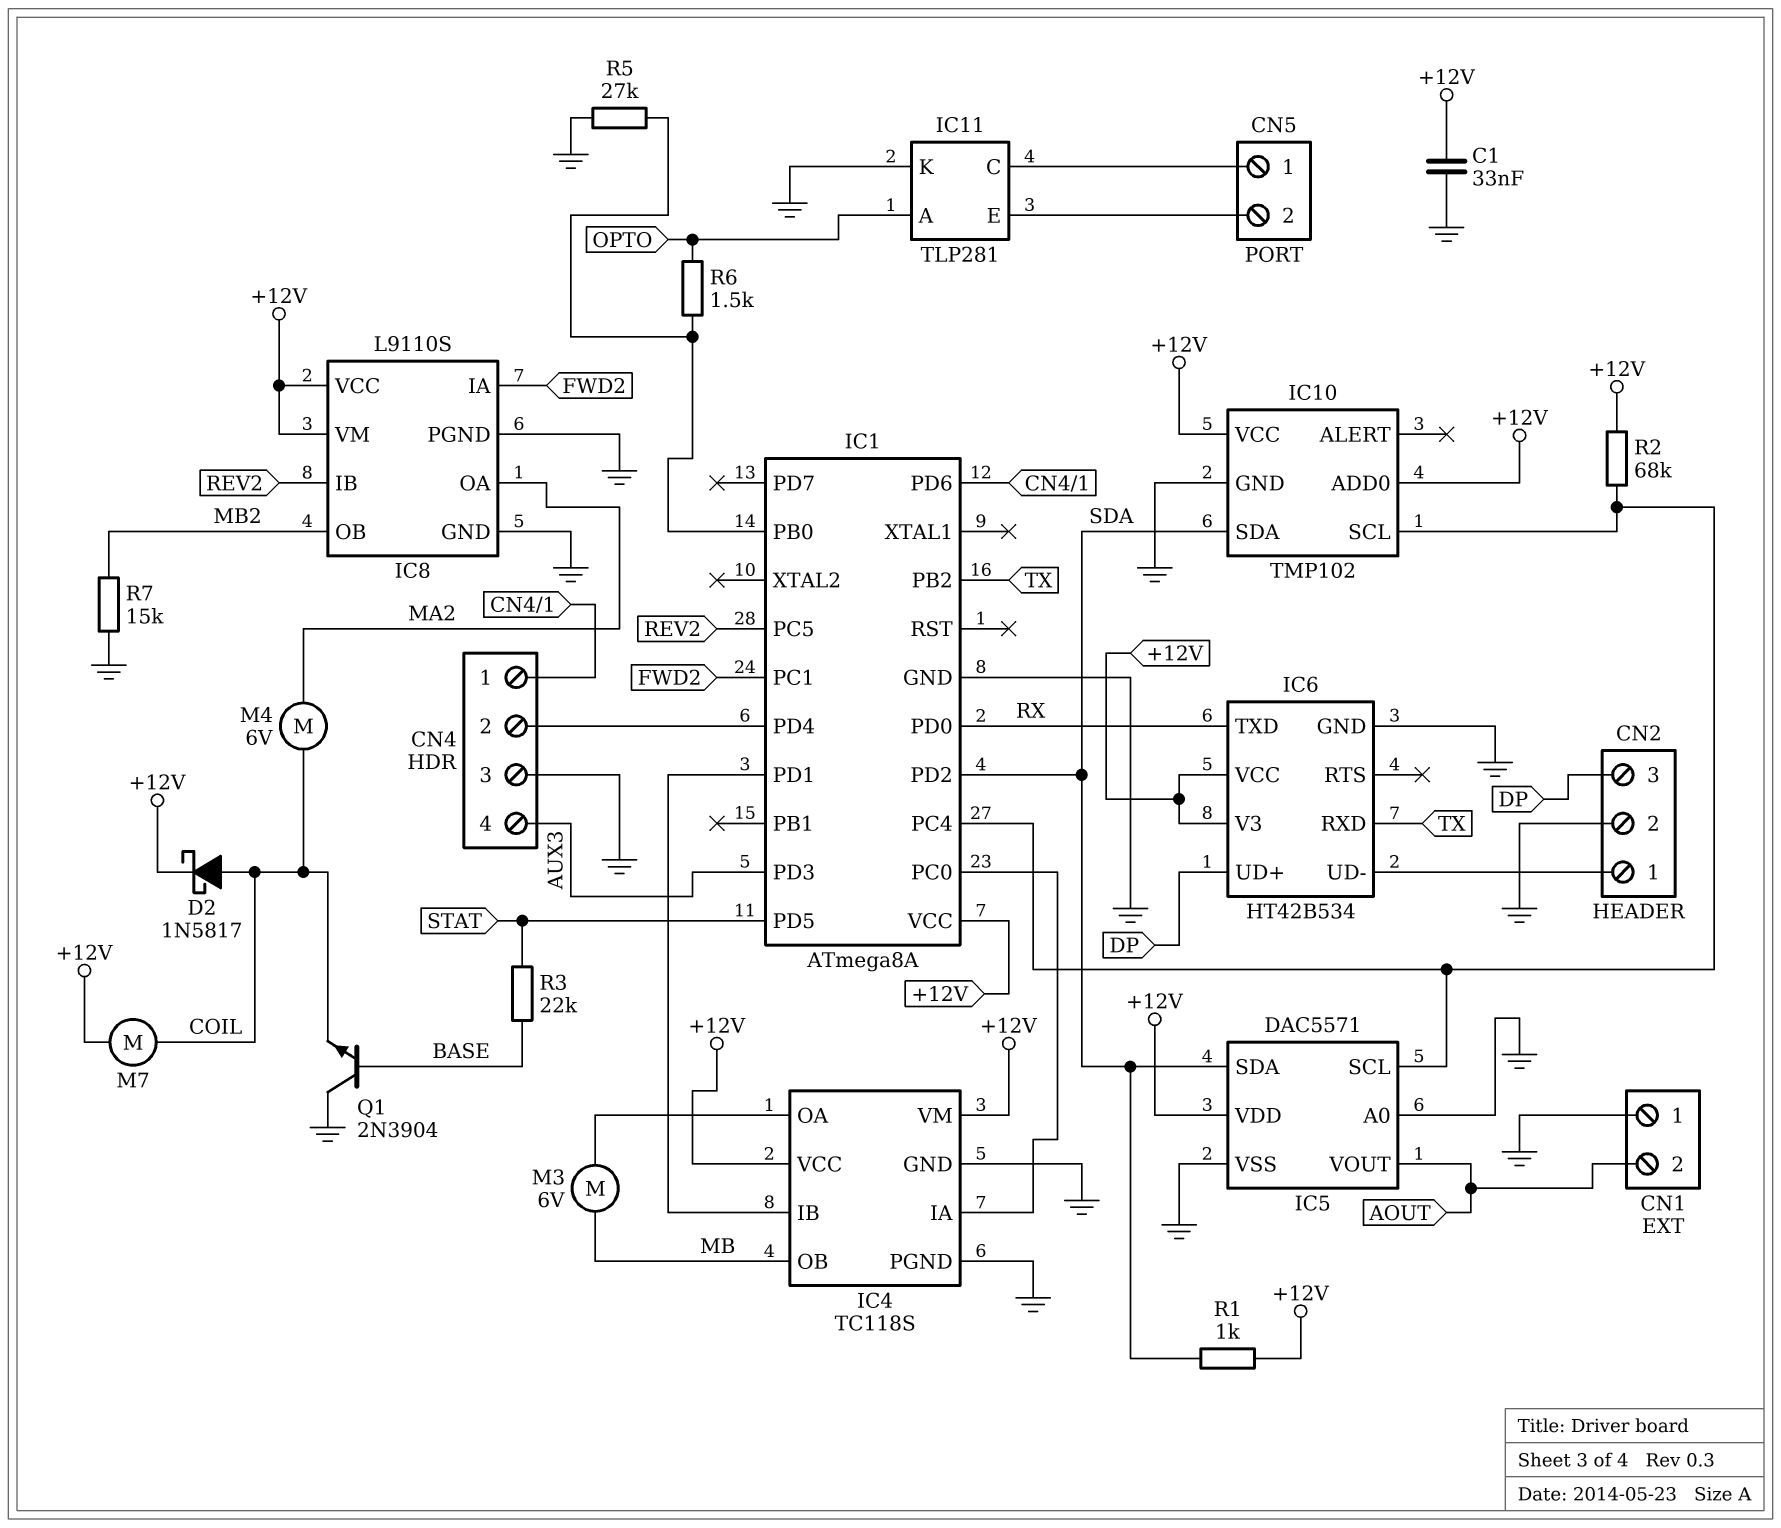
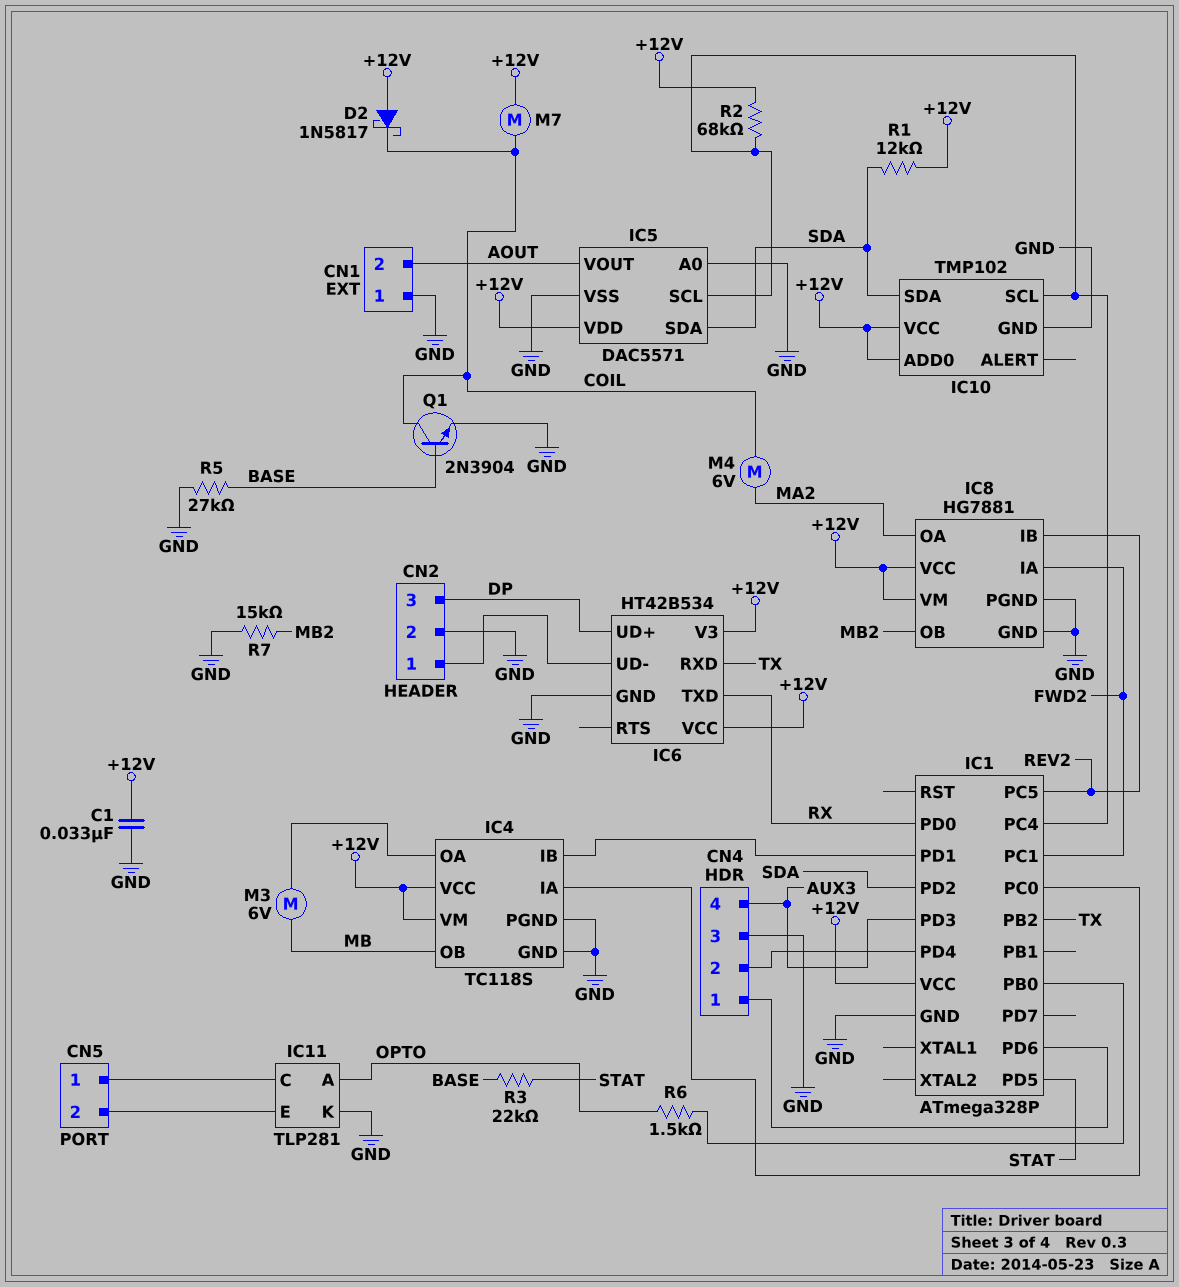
D2: schottky 1N5817 (A COIL, K +12V) -> schottky 1N5817 (A +12V, K COIL)
IC1: ATmega8A -> ATmega328P
IC8: L9110S -> HG7881
Q1: NPN 2N3904 (B BASE, C GND, E COIL) -> NPN 2N3904 (B BASE, C COIL, E GND)
R1: 1k (+12V, SDA) -> 12k (+12V, SDA)
R5: 27k (GND, IC1/PB0) -> 27k (BASE, GND)

